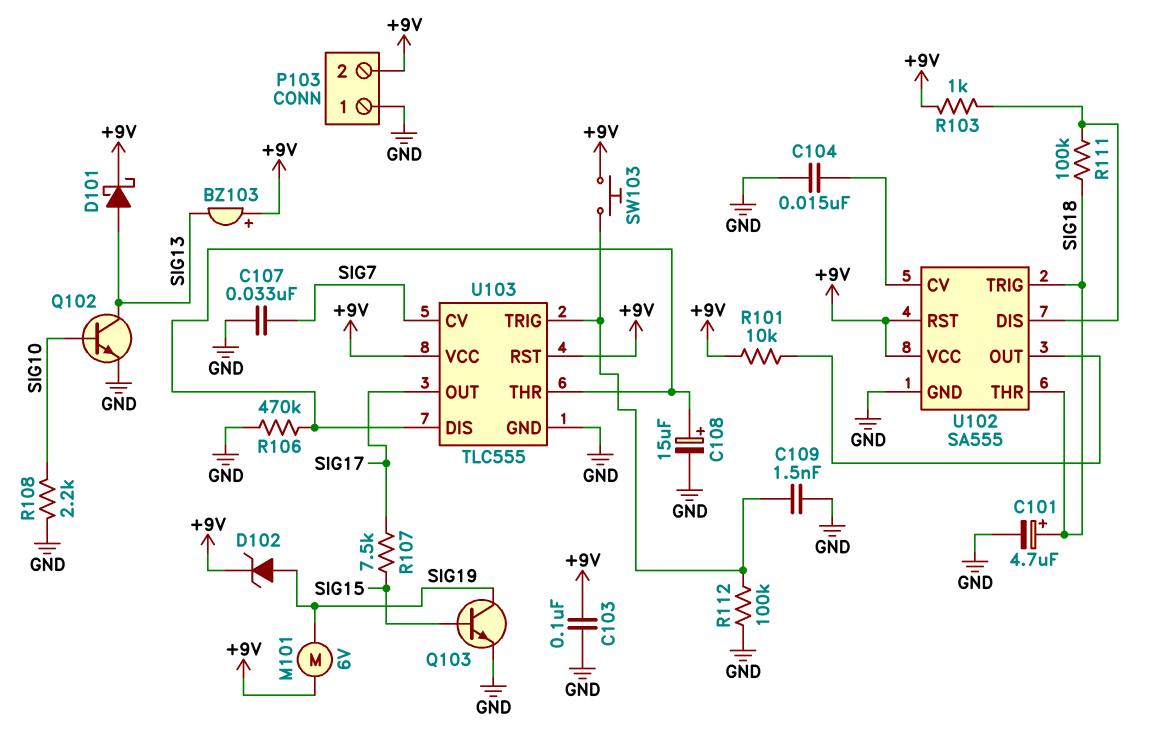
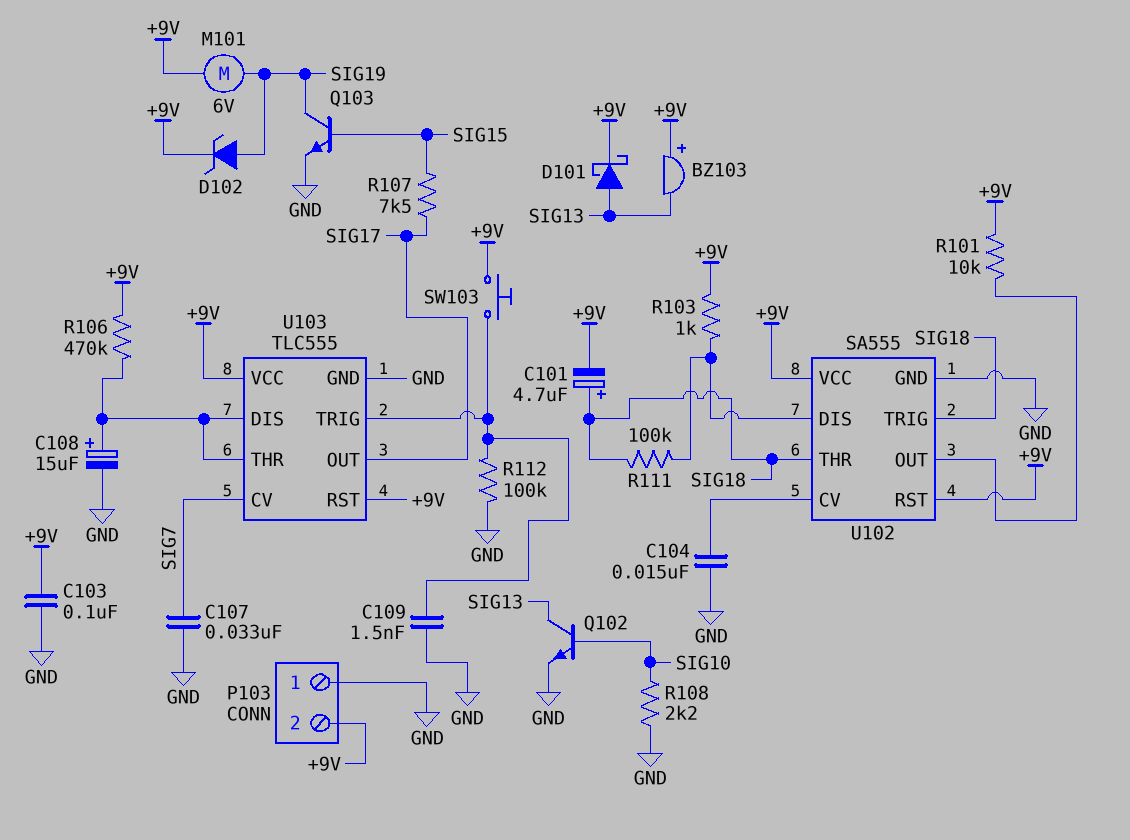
C101: 4.7uF (plus SIG18, minus GND) -> 4.7uF (plus SIG18, minus +9V)
R106: 470k (GND, U103/DIS) -> 470k (+9V, U103/DIS)

